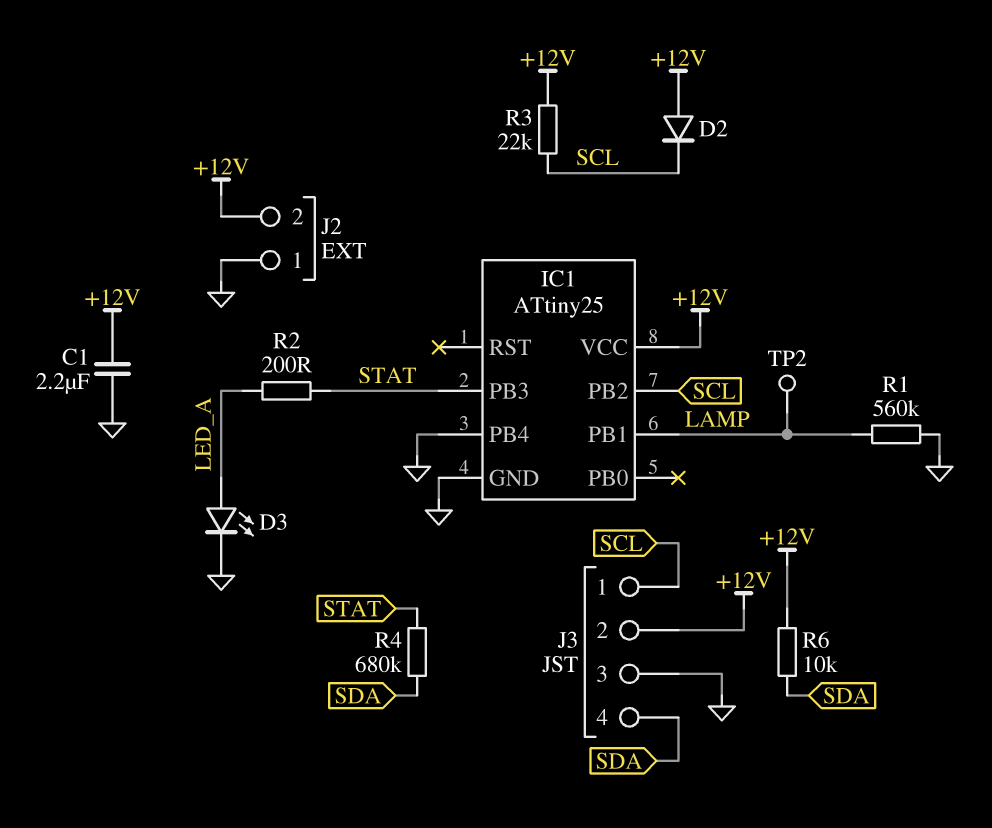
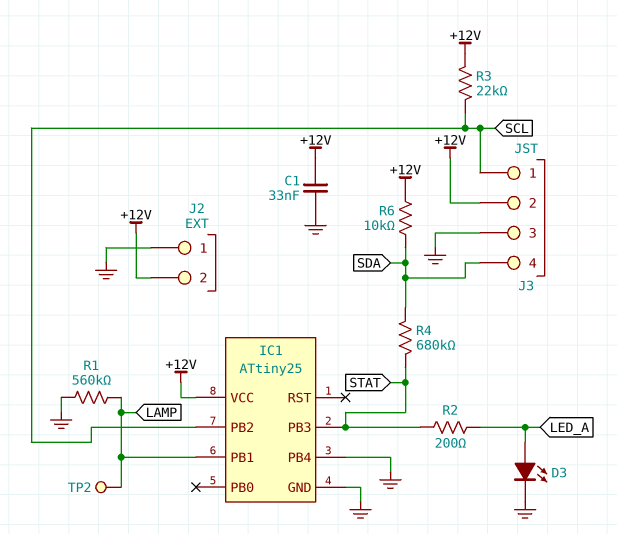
C1: 2.2uF (+12V, GND) -> 33nF (+12V, GND)
D2: diode (A +12V, K SCL) -> none

